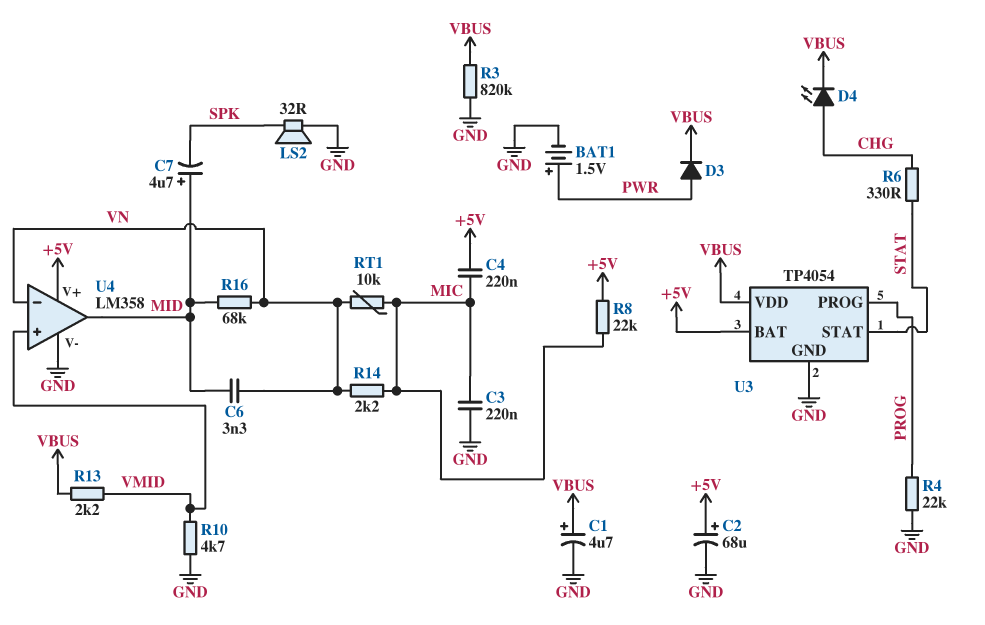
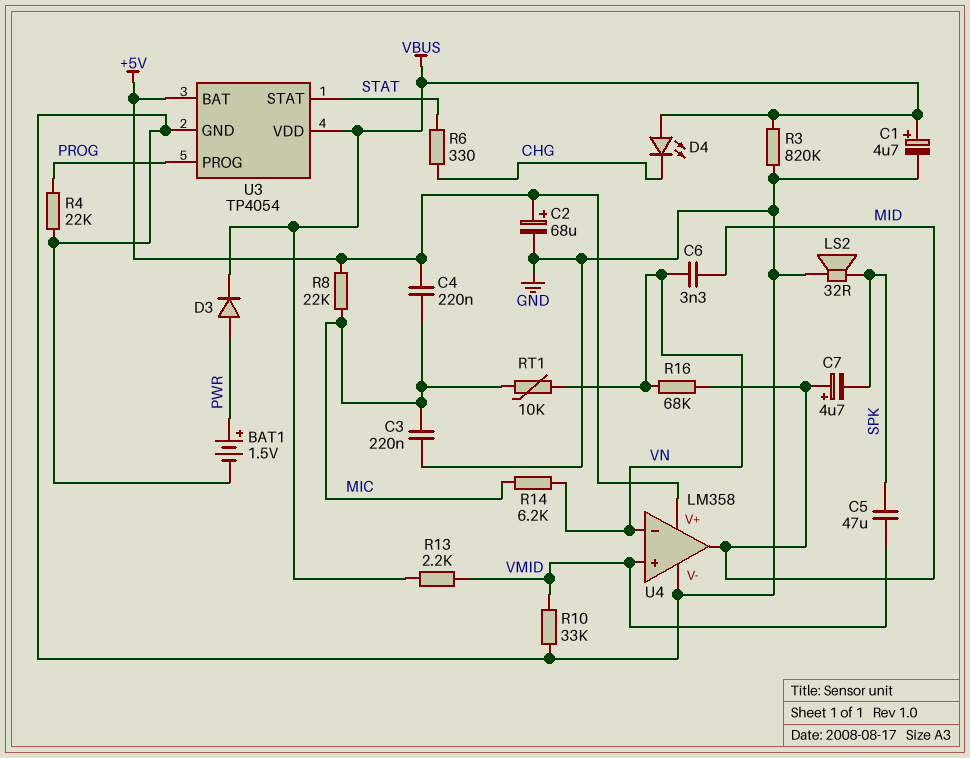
C5: none -> 47uF (SPK, VMID)
D4: LED (A CHG, K VBUS) -> LED (A VBUS, K CHG)
R10: 4.7k (GND, VMID) -> 33k (GND, VMID)
R14: 2.2k (MIC, VN) -> 6.2k (MIC, VN)

